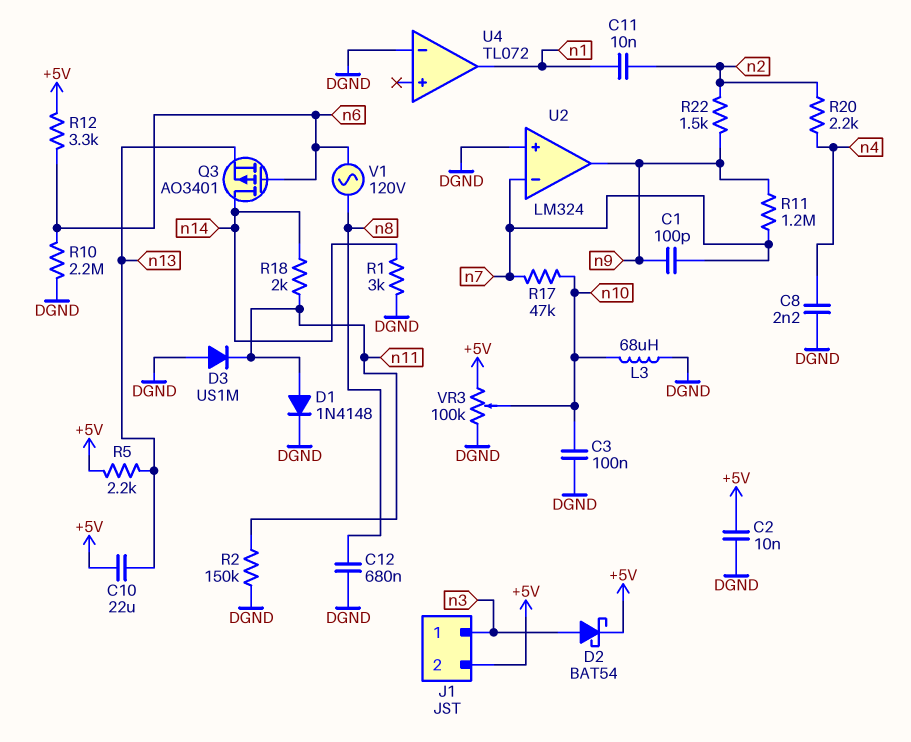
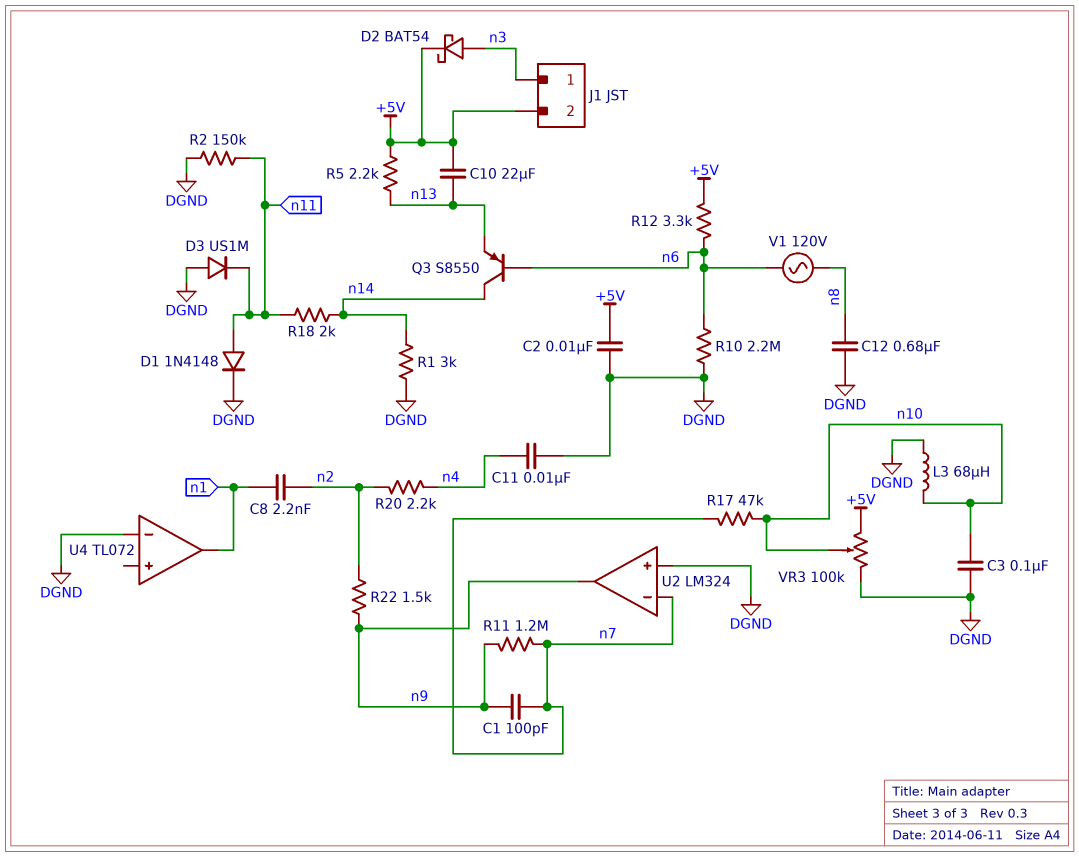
C8: 2.2nF (DGND, n4) -> 2.2nF (n1, n2)
C11: 10nF (n1, n2) -> 10nF (DGND, n4)
Q3: PMOS AO3401 (G n6, D n14, S n13) -> PNP S8550 (B n6, C n14, E n13)

